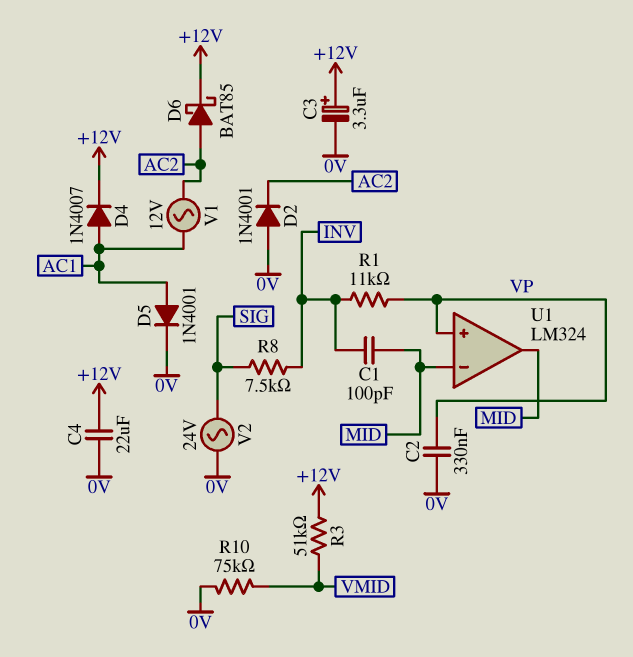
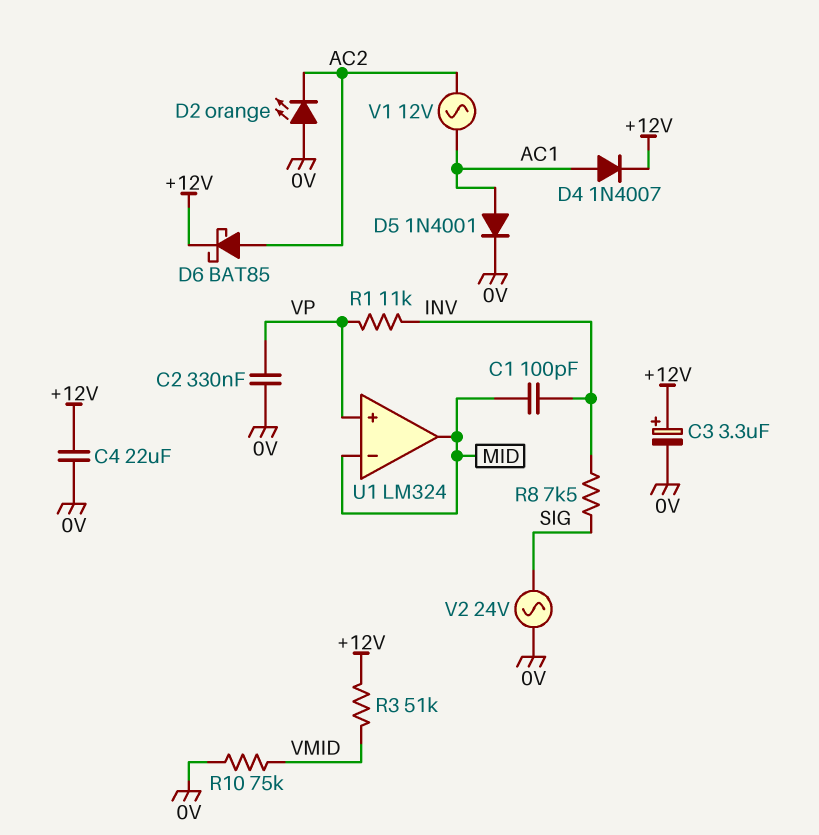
D2: diode 1N4001 (A 0V, K AC2) -> LED orange (A 0V, K AC2)

